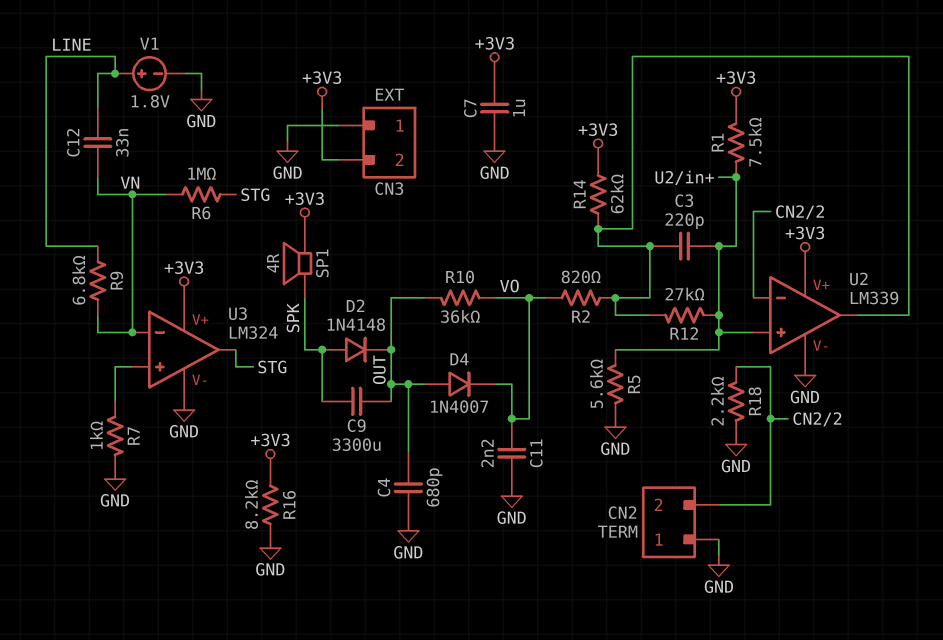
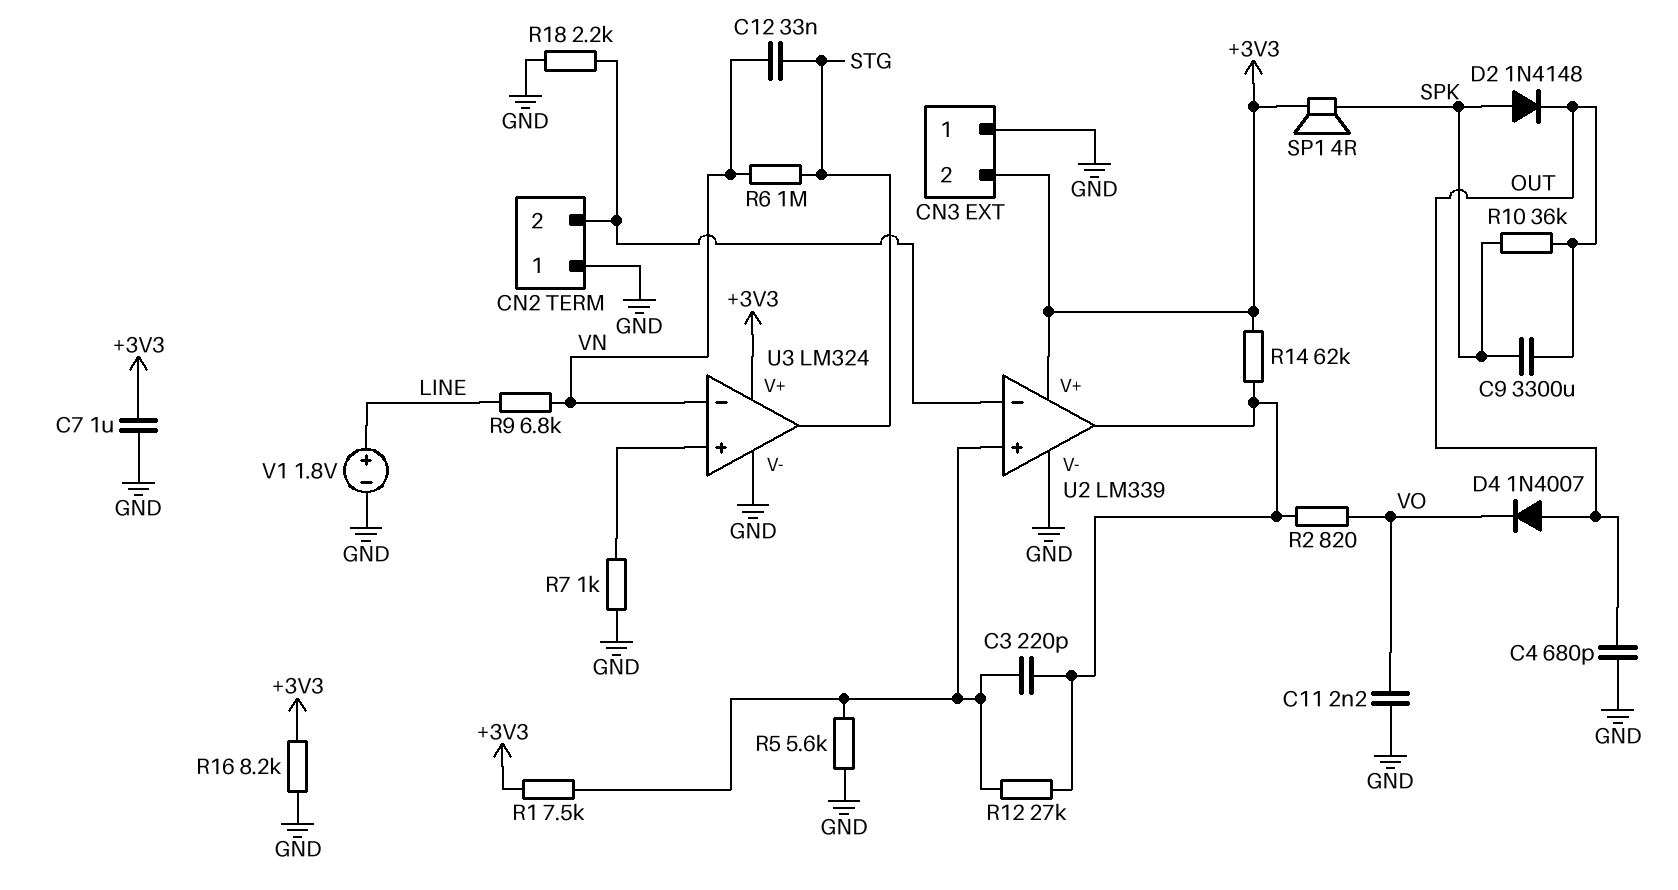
C12: 33nF (LINE, VN) -> 33nF (STG, VN)
R10: 36k (OUT, VO) -> 36k (OUT, SPK)

